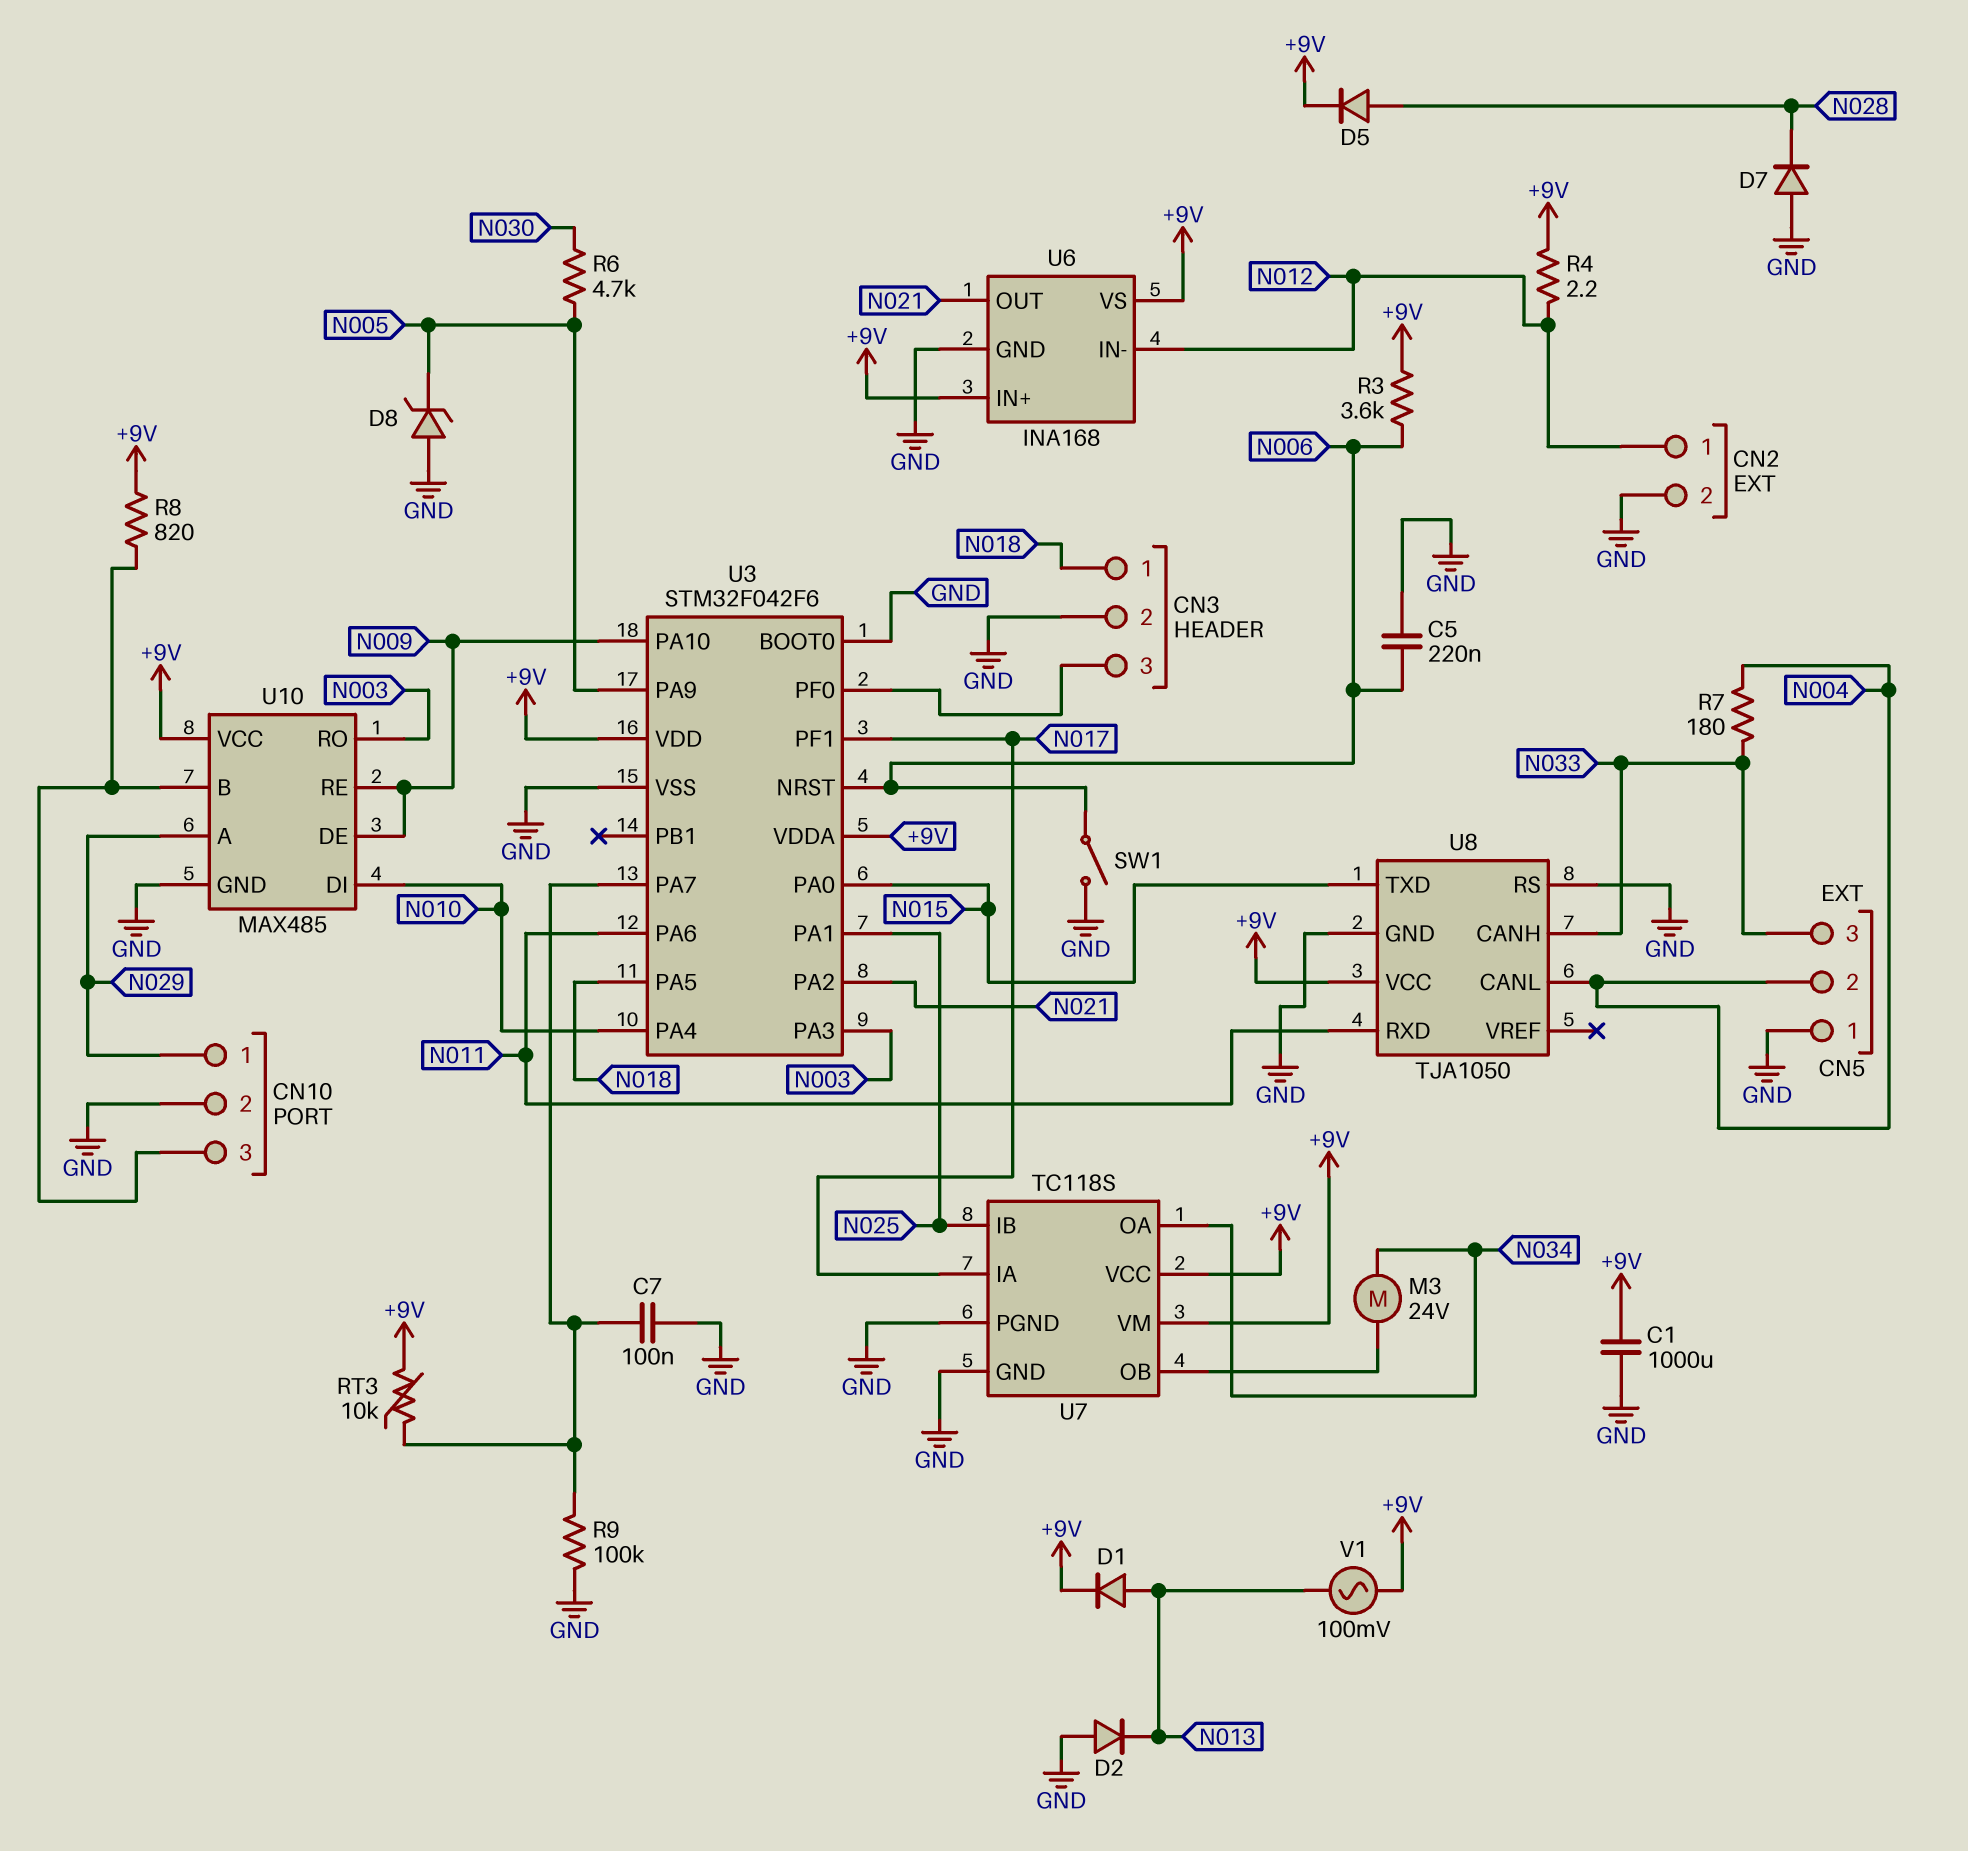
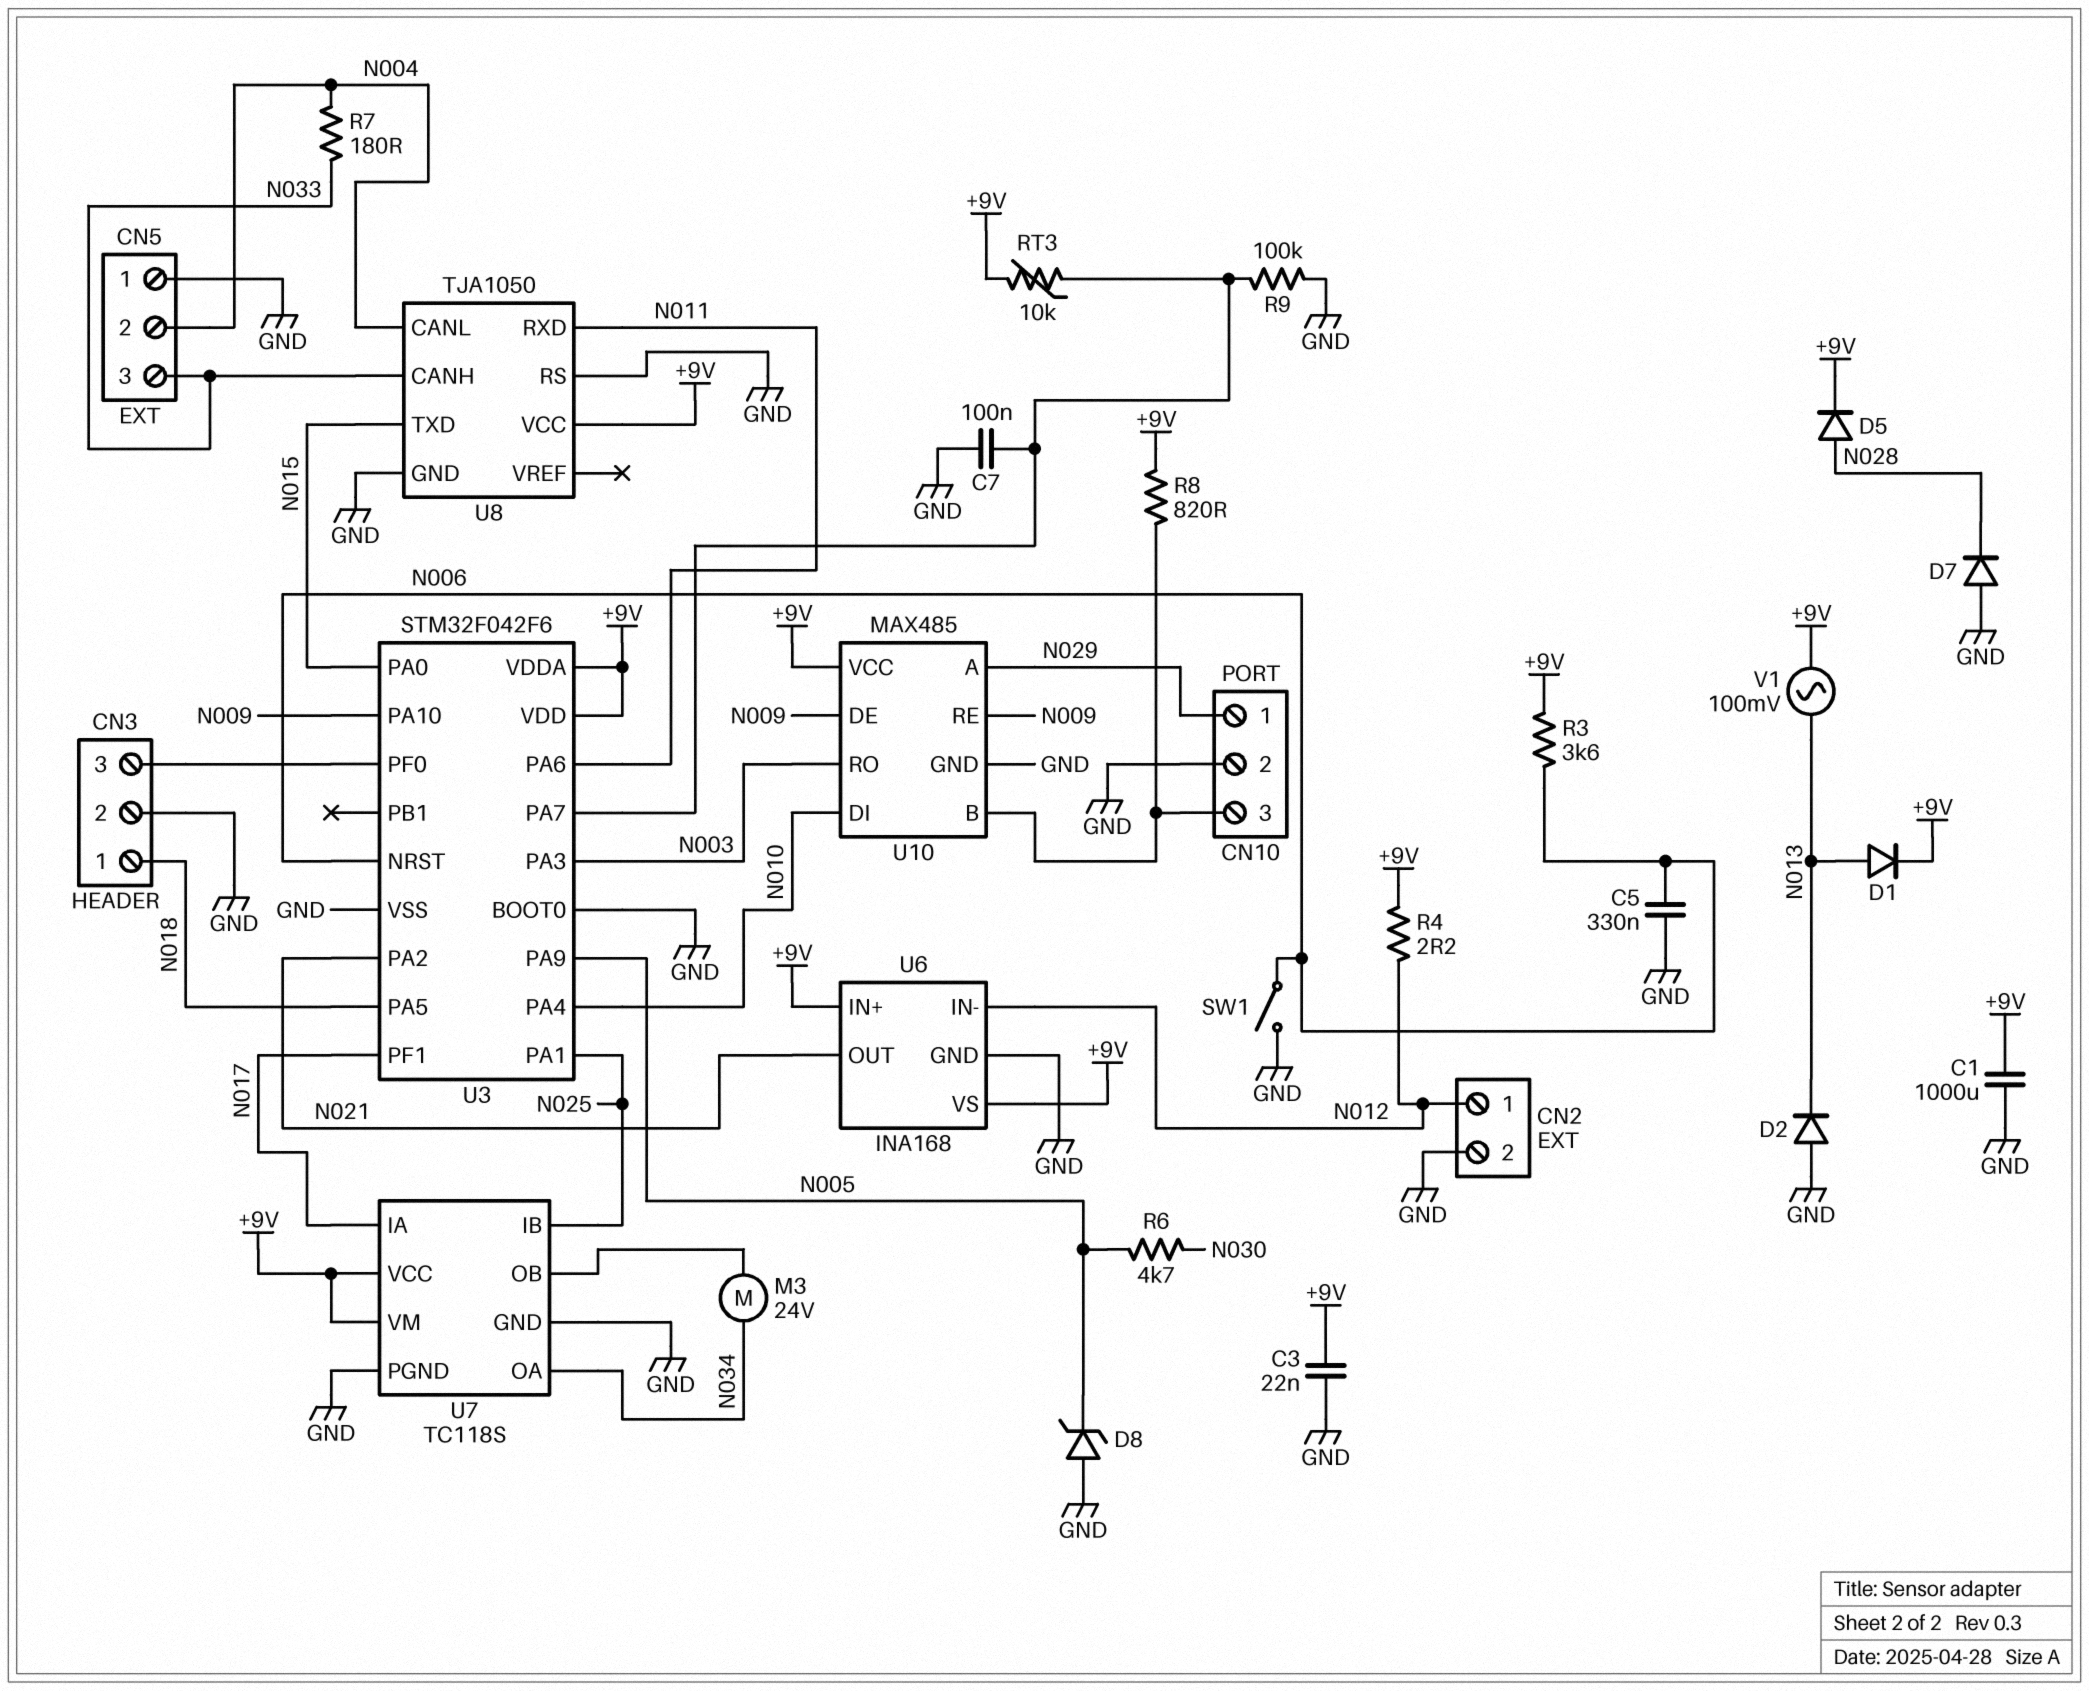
C3: none -> 22nF (+9V, GND)
C5: 220nF (GND, N006) -> 330nF (GND, N006)

